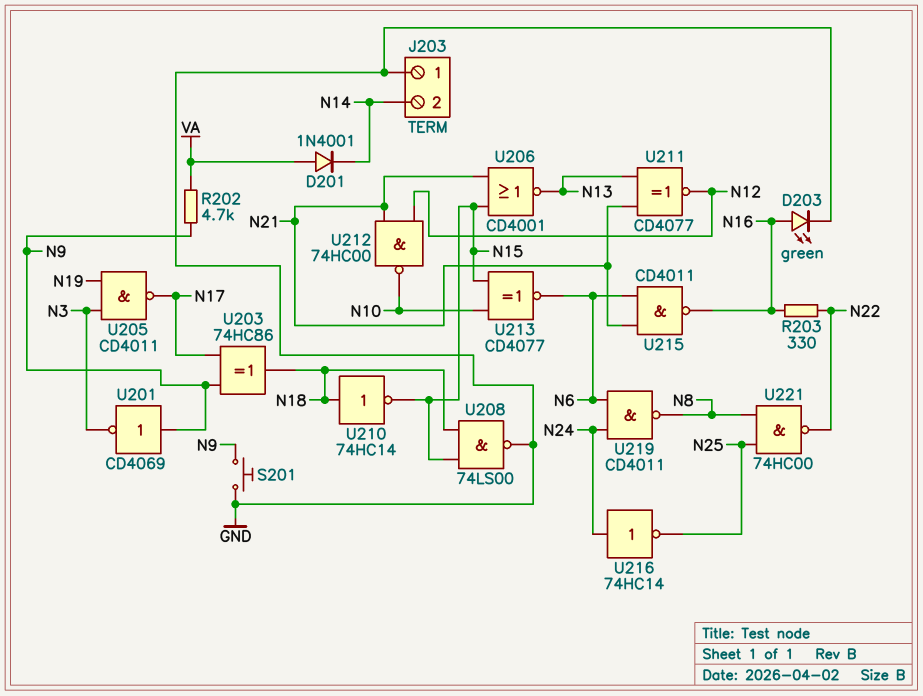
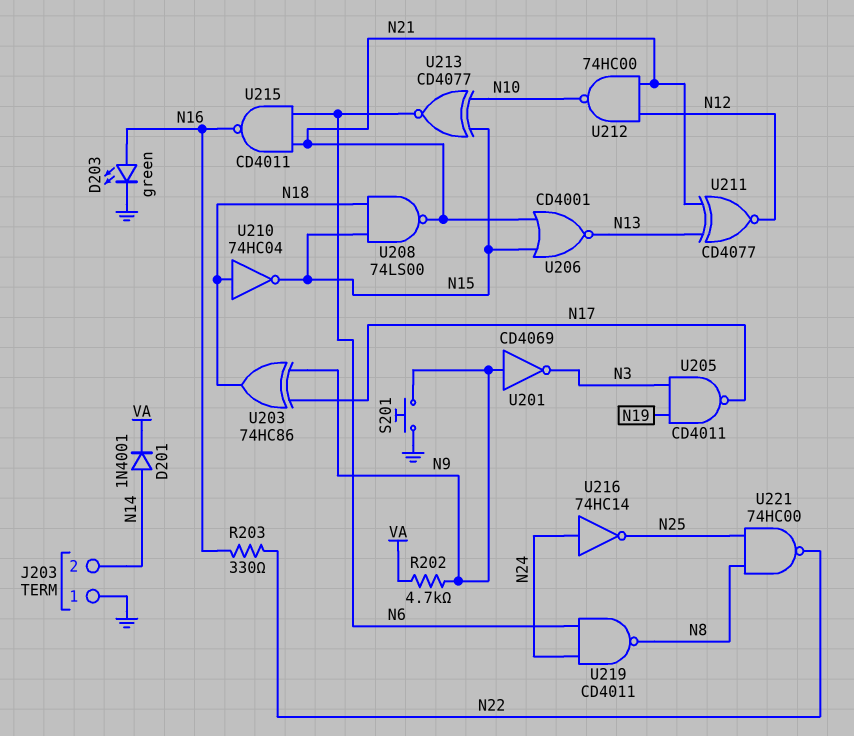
D201: diode 1N4001 (A VA, K N14) -> diode 1N4001 (A N14, K VA)
U208: NAND 74LS00 (in N15, in N18, out GND) -> NAND 74LS00 (in N15, in N18, out N21)
U210: NOT 74HC14 (in N18, out N15) -> NOT 74HC04 (in N18, out N15)

